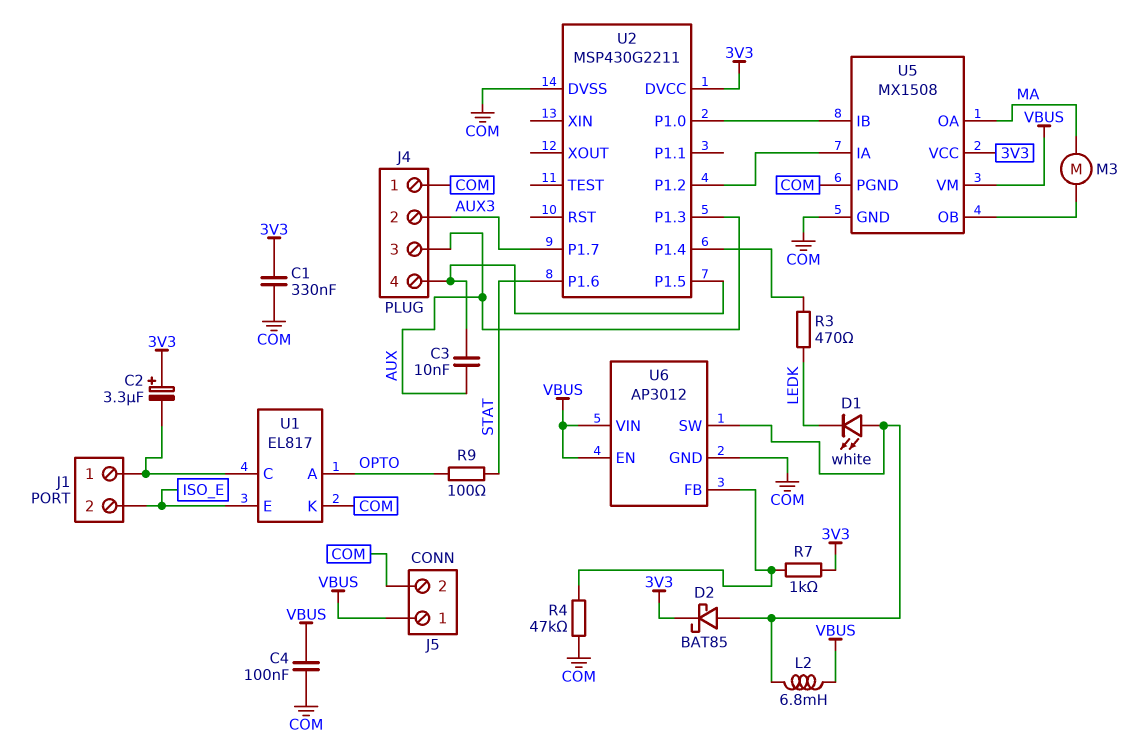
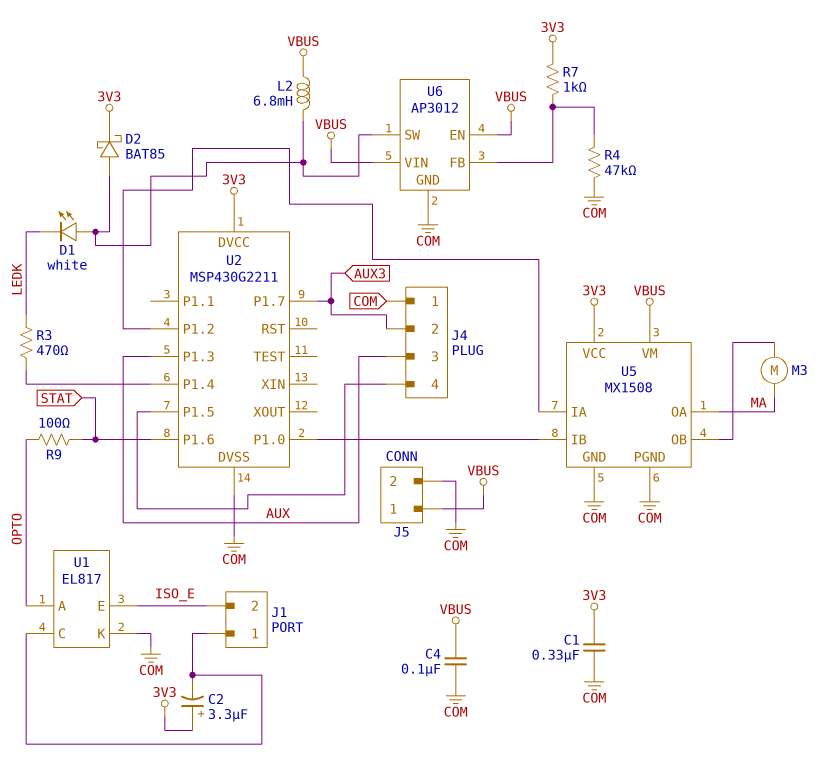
C3: 10nF (AUX, J4/4) -> none

